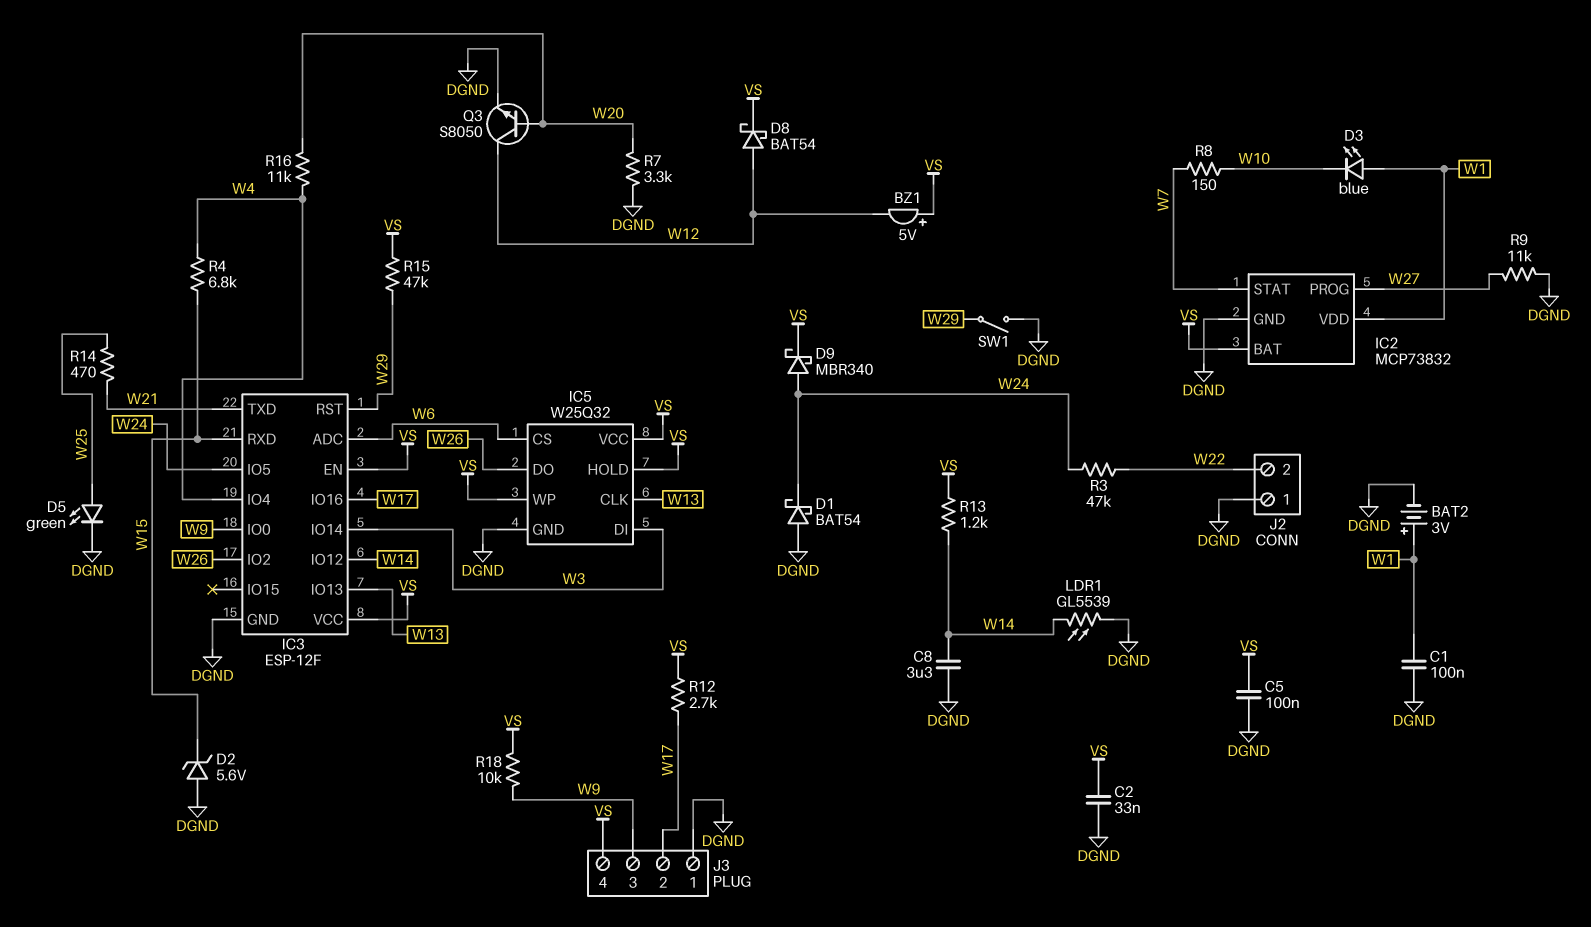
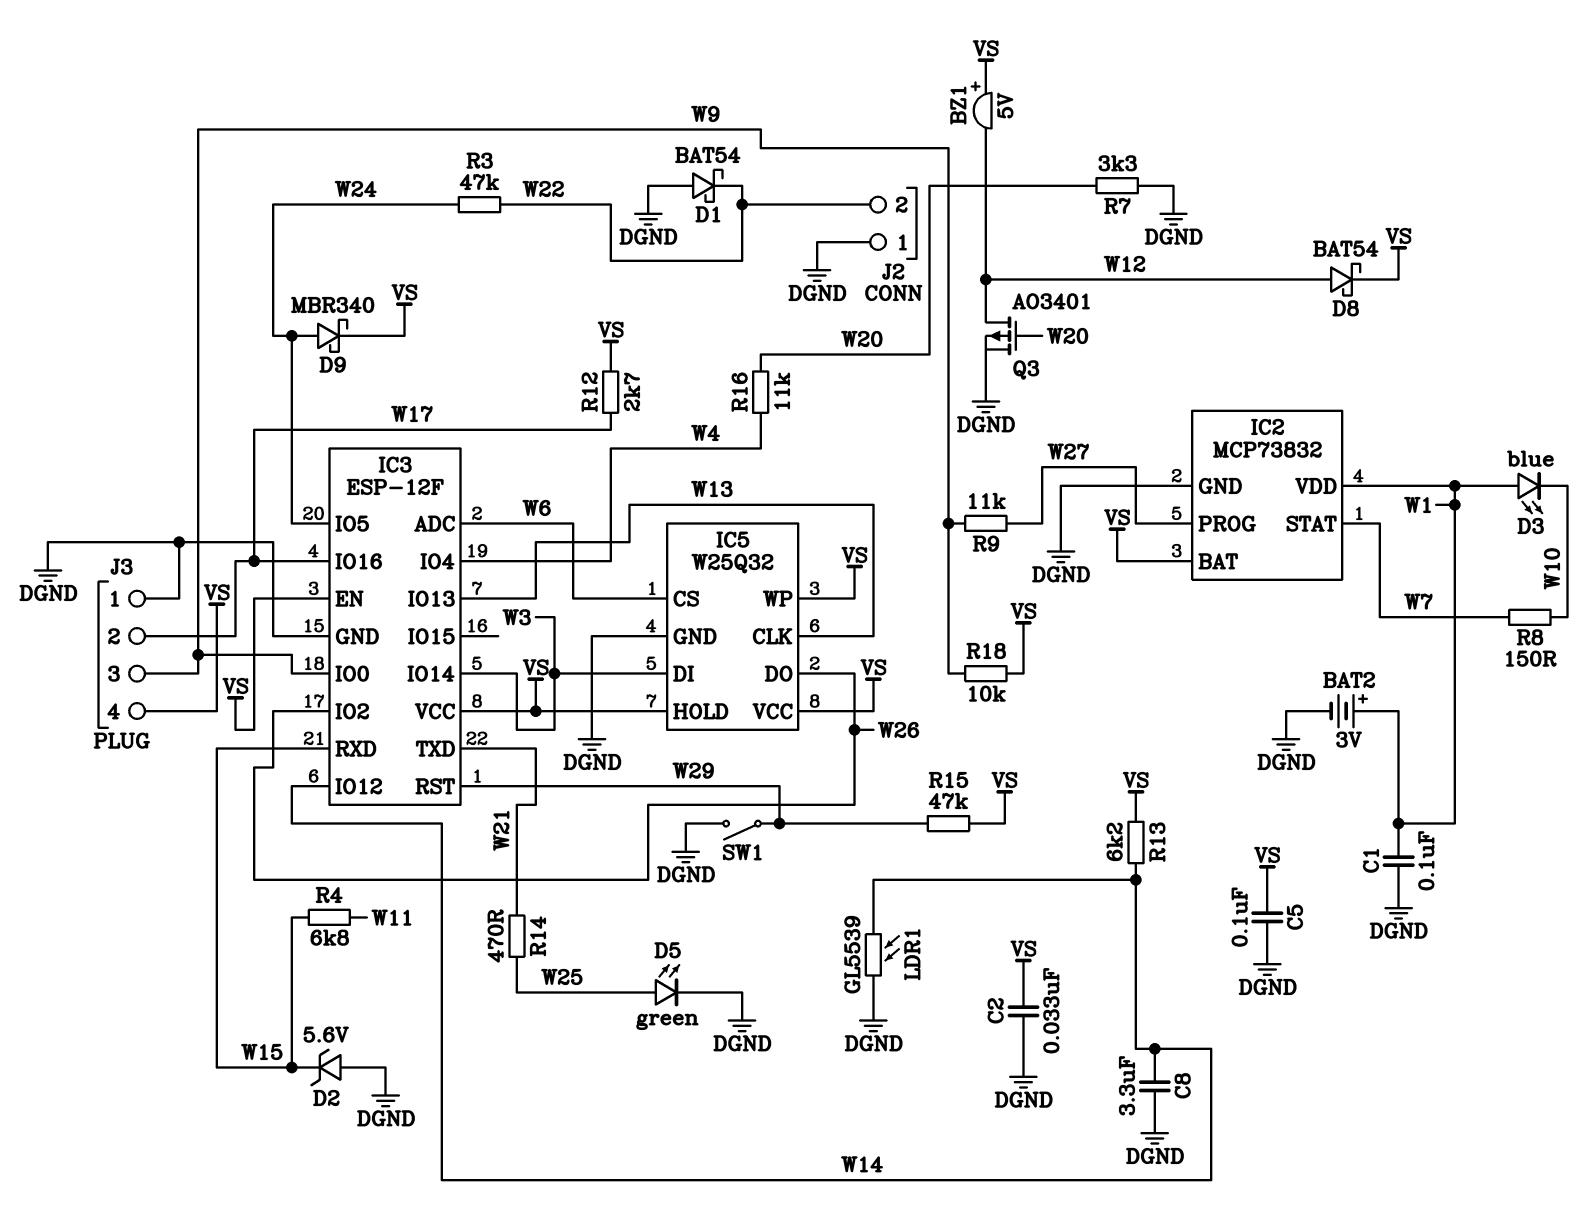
D1: schottky BAT54 (A DGND, K W24) -> schottky BAT54 (A DGND, K W22)
Q3: NPN S8050 (B W20, C W12, E DGND) -> PMOS AO3401 (G W20, D W12, S DGND)
R4: 6.8k (W4, W15) -> 6.8k (W11, W15)
R9: 11k (DGND, W27) -> 11k (W9, W27)
R13: 1.2k (VS, W14) -> 6.2k (VS, W14)

